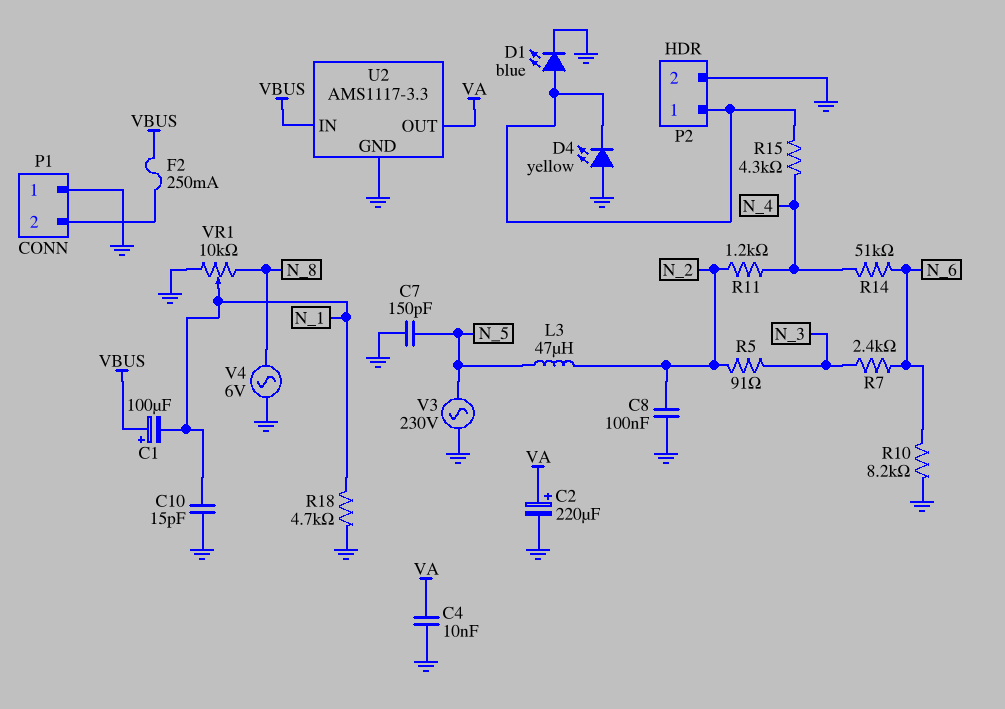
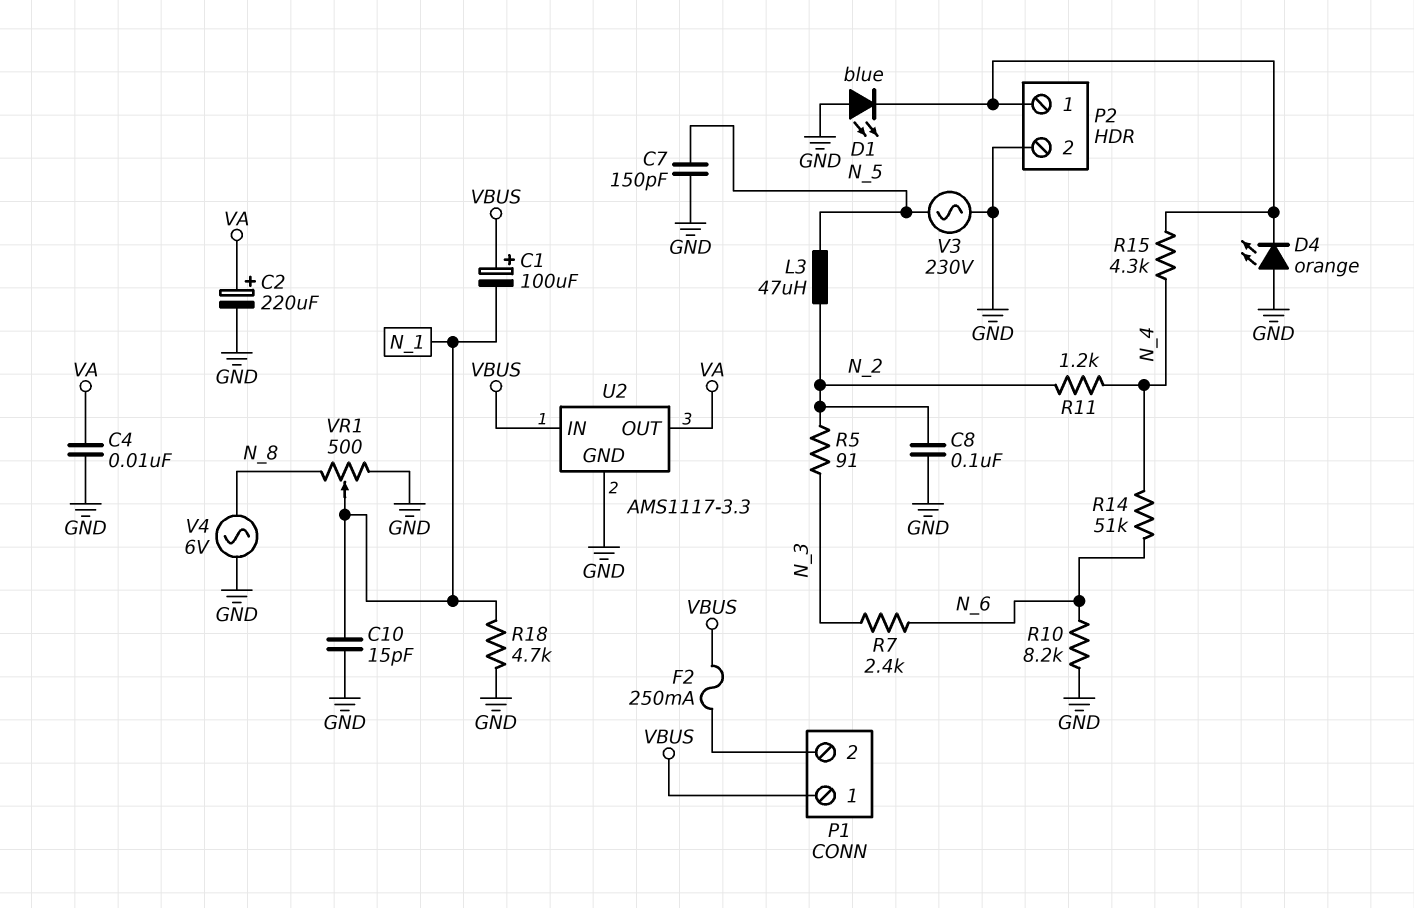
D1: LED blue (A P2/1, K GND) -> LED blue (A GND, K P2/1)
D4: LED yellow (A GND, K P2/1) -> LED orange (A GND, K P2/1)
P1 pin 1: GND -> VBUS
VR1: 10k (GND, N_8, wiper N_1) -> 500 (GND, N_8, wiper N_1)

